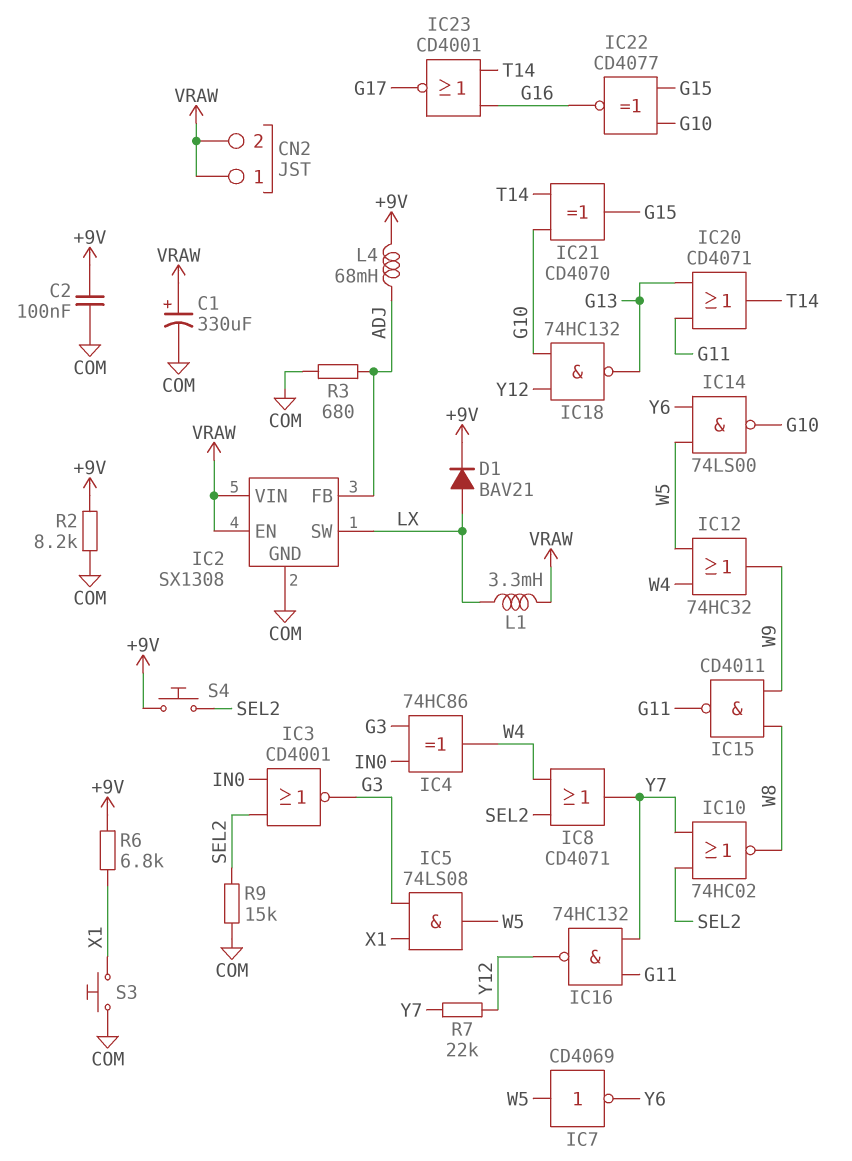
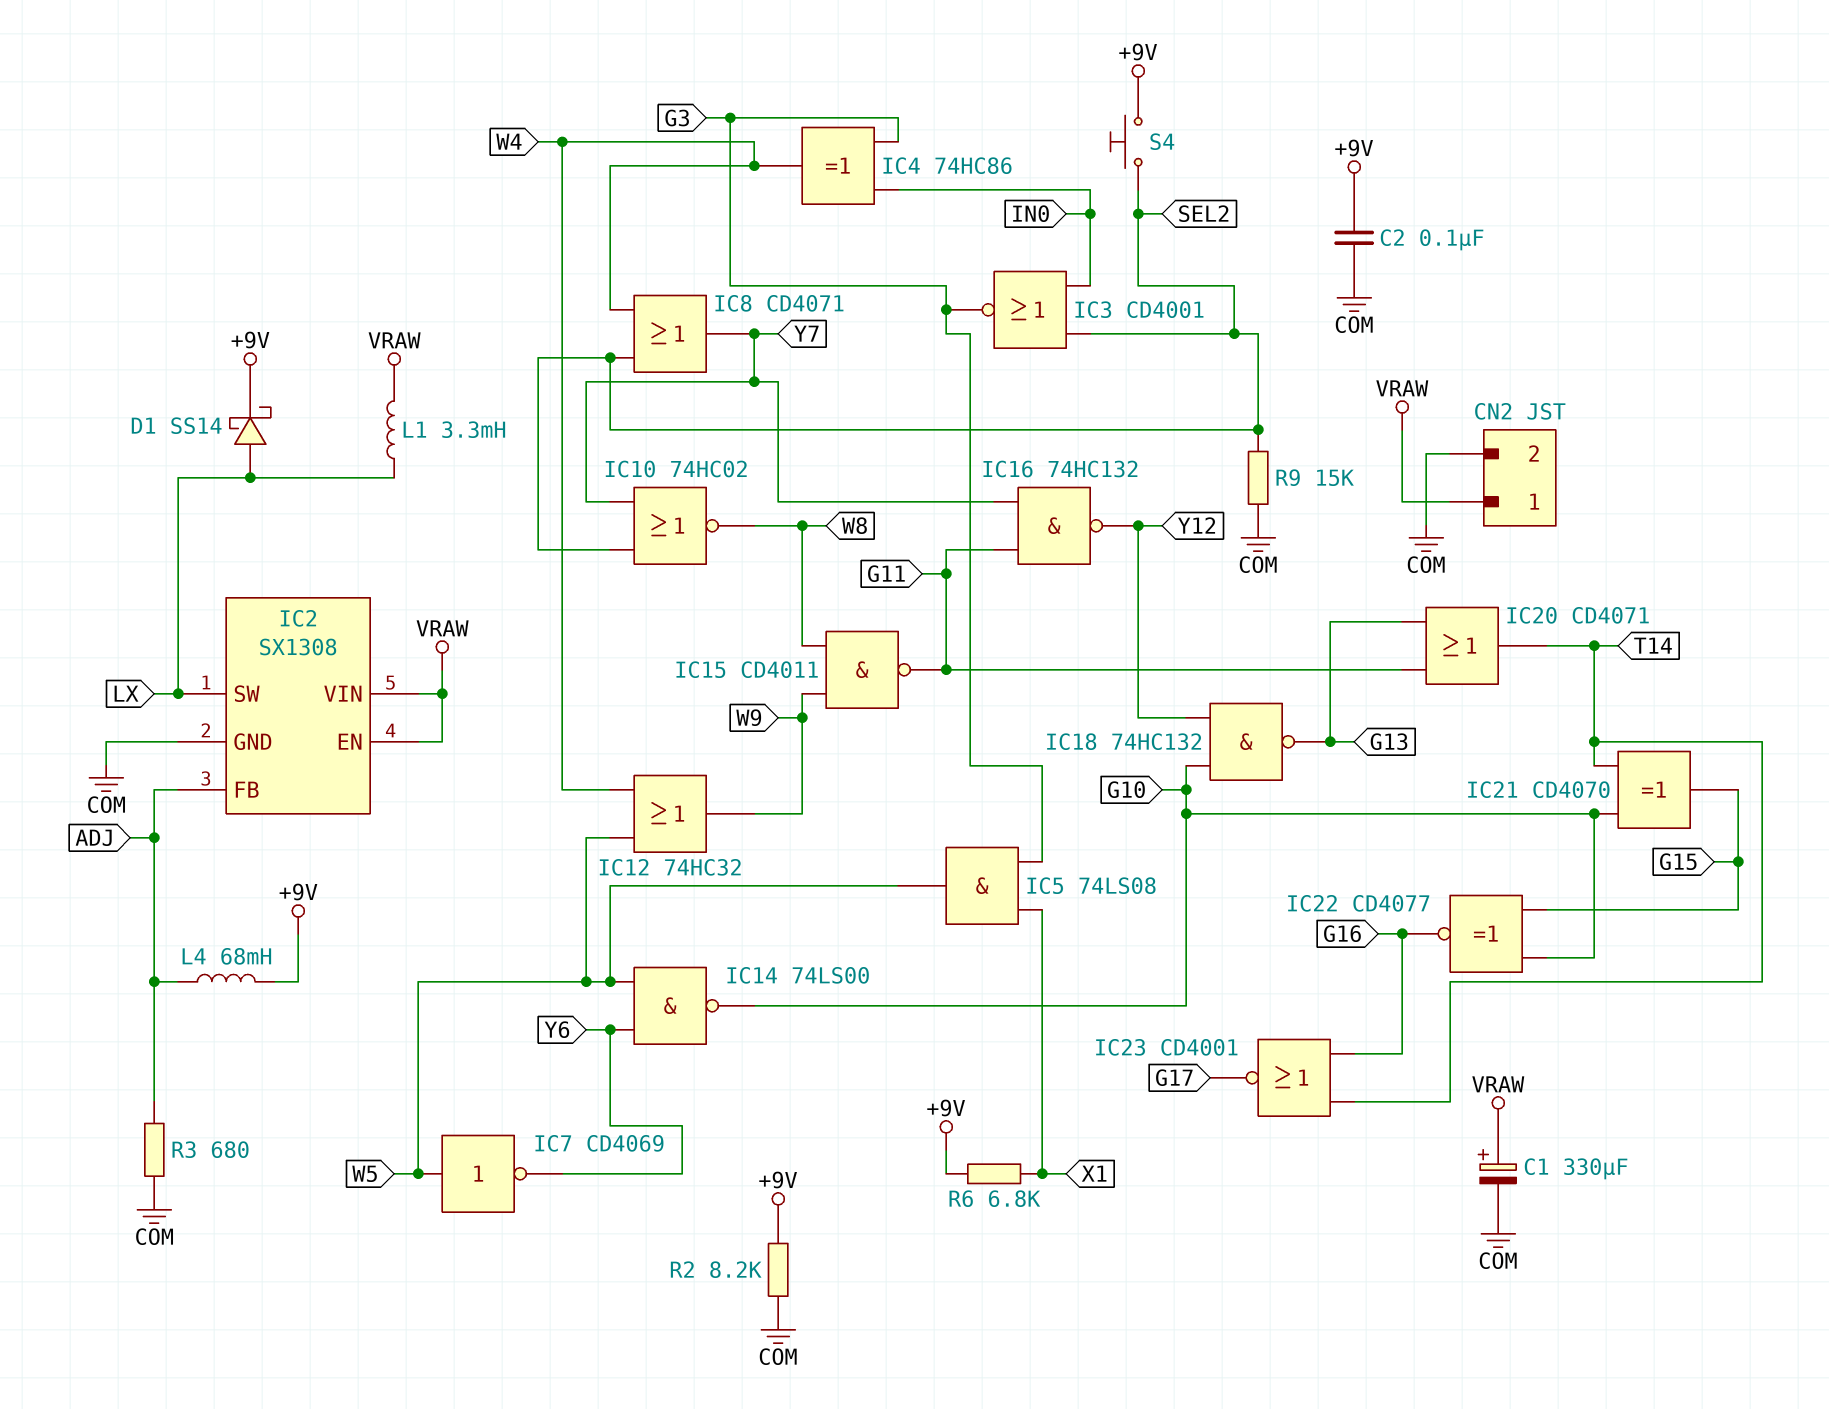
CN2 pin 2: VRAW -> COM
D1: diode BAV21 (A LX, K +9V) -> schottky SS14 (A LX, K +9V)
R7: 22k (Y7, Y12) -> none
S3: button (COM, X1) -> none

